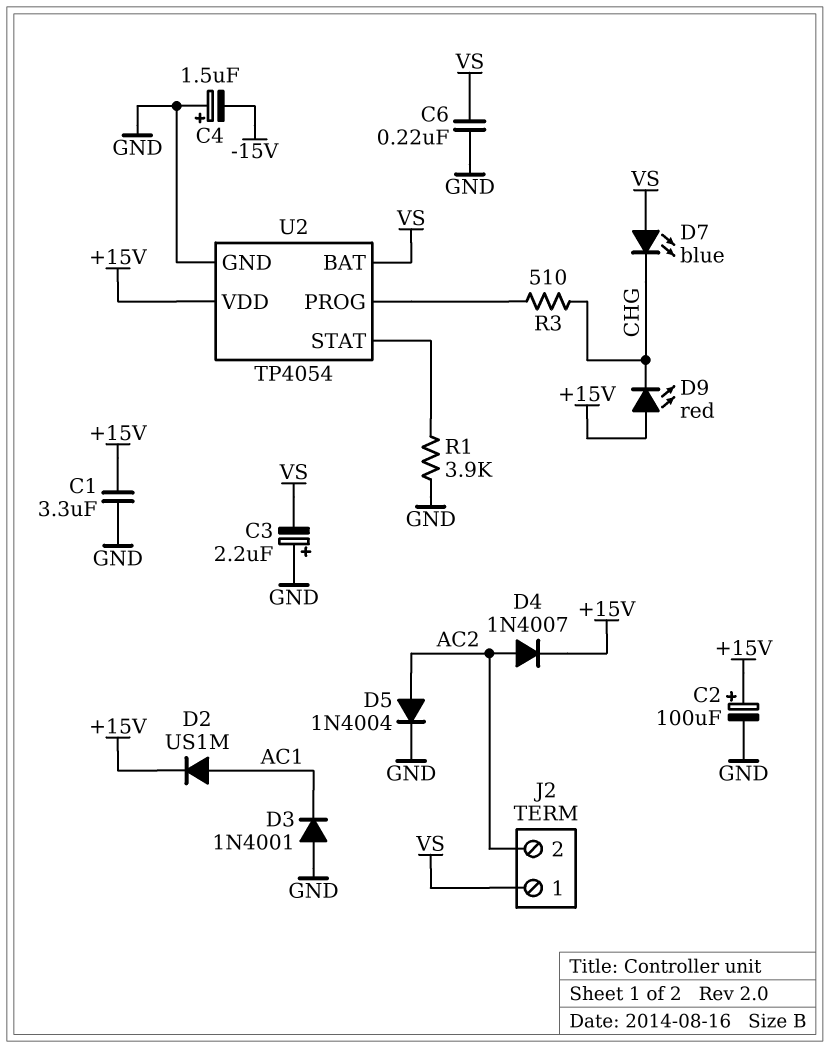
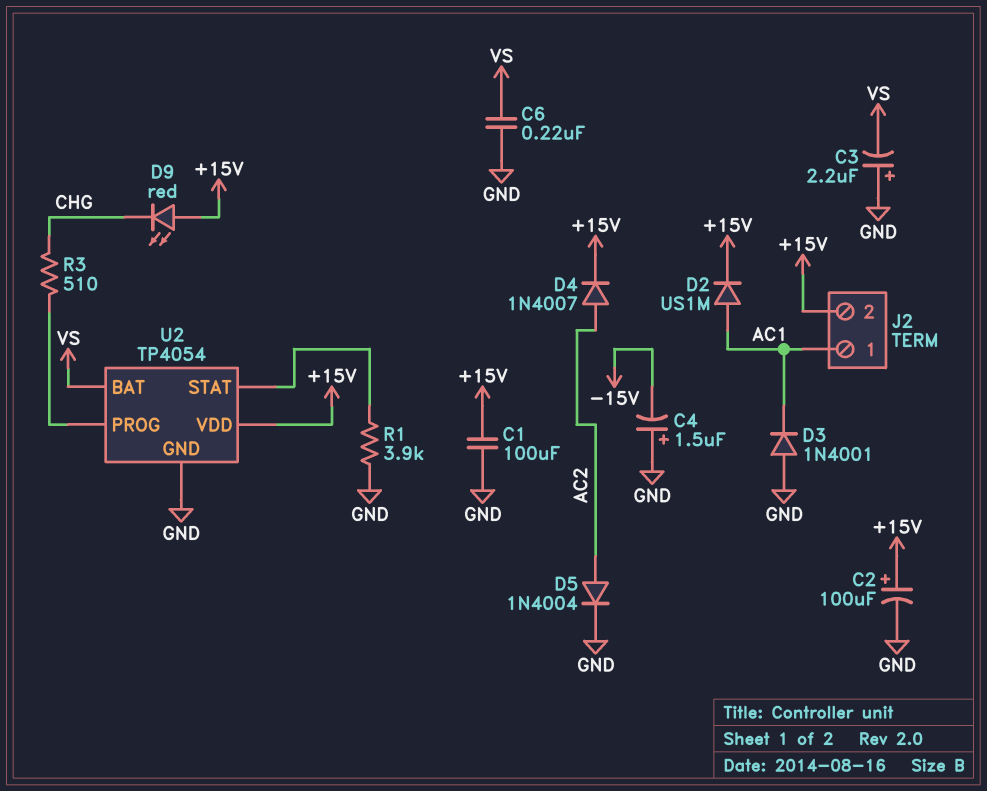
C1: 3.3uF (+15V, GND) -> 100uF (+15V, GND)
D7: LED blue (A VS, K CHG) -> none
J2 pin 1: VS -> AC1
J2 pin 2: AC2 -> +15V

